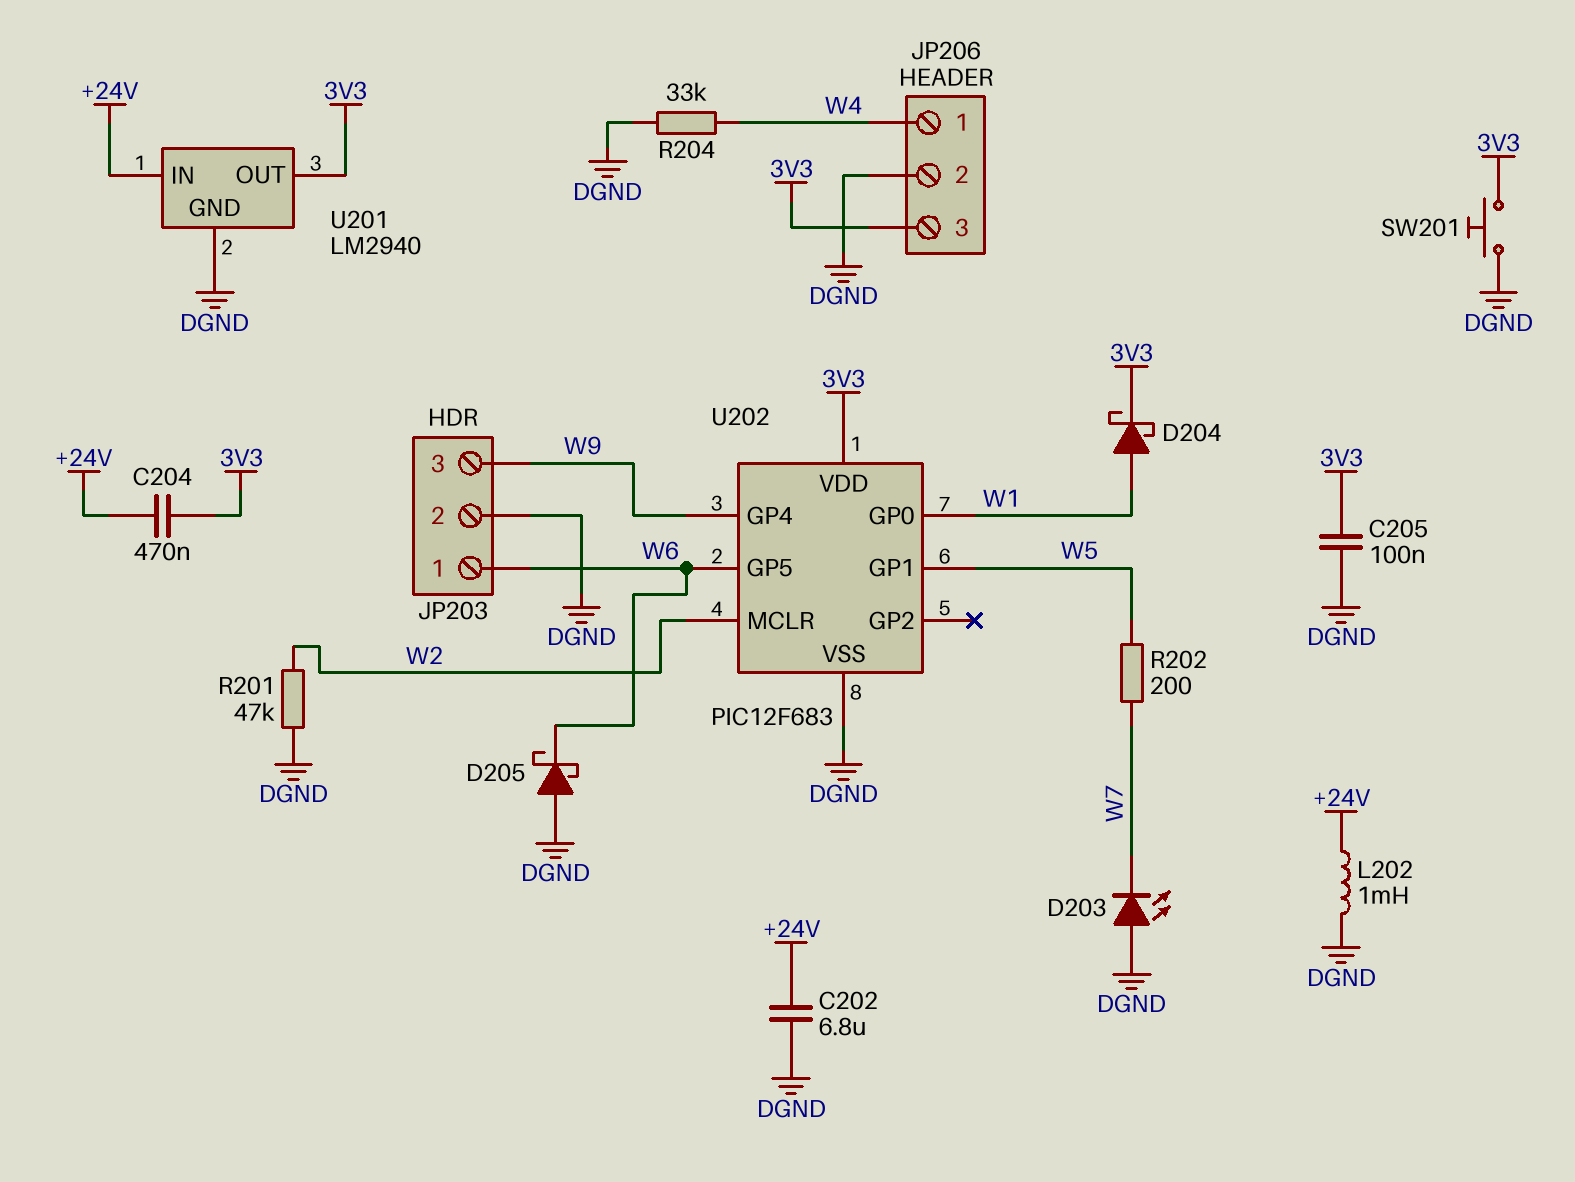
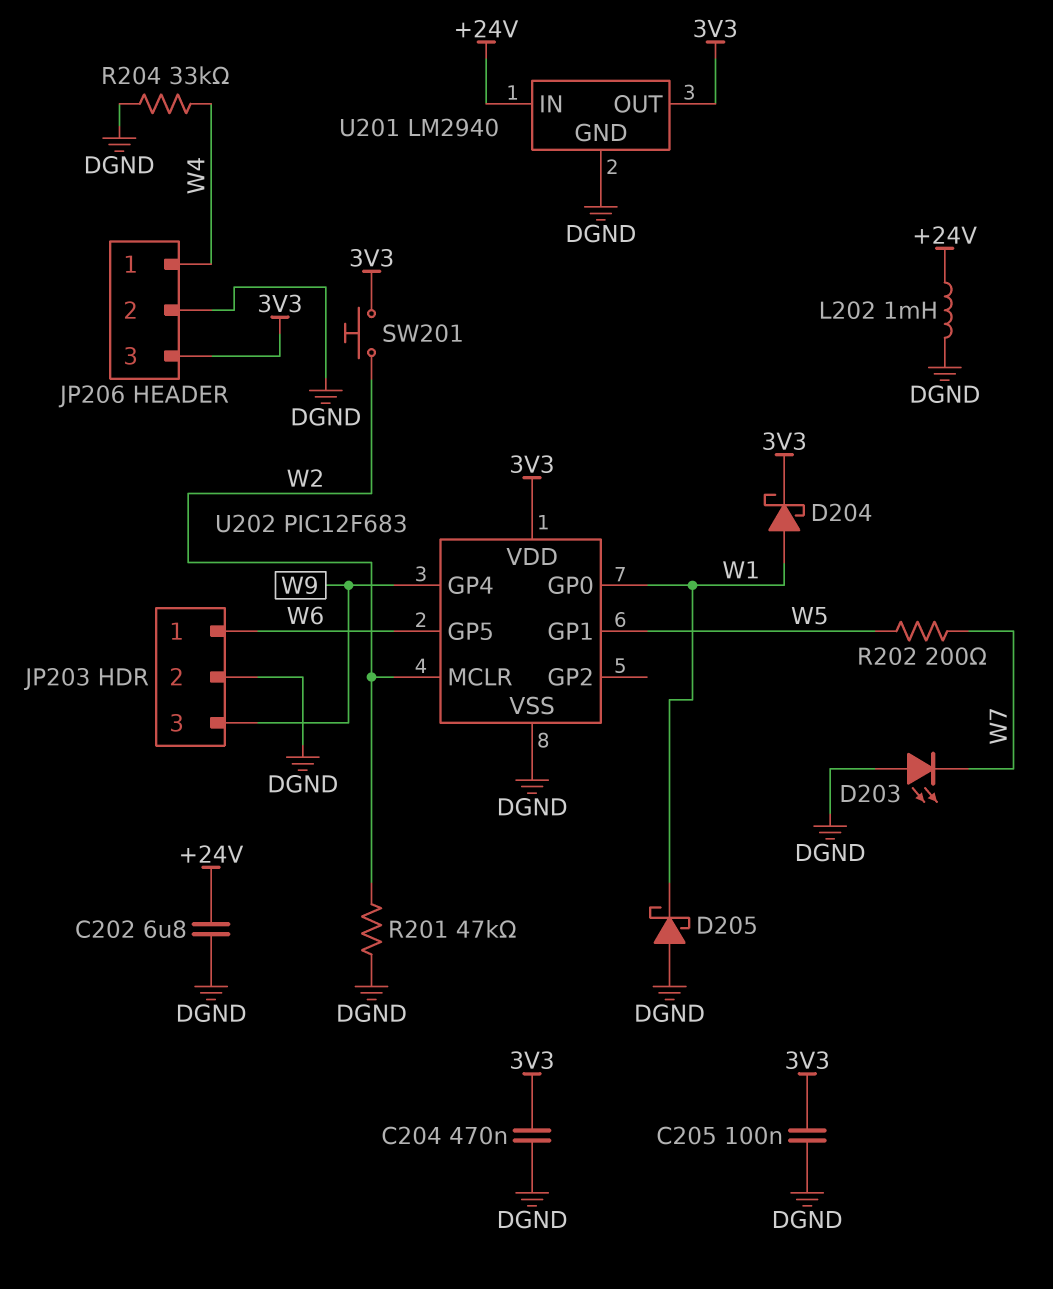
C204: 470nF (+24V, 3V3) -> 470nF (3V3, DGND)
D205: schottky (A DGND, K W6) -> schottky (A DGND, K W1)
SW201: button (3V3, DGND) -> button (3V3, W2)

